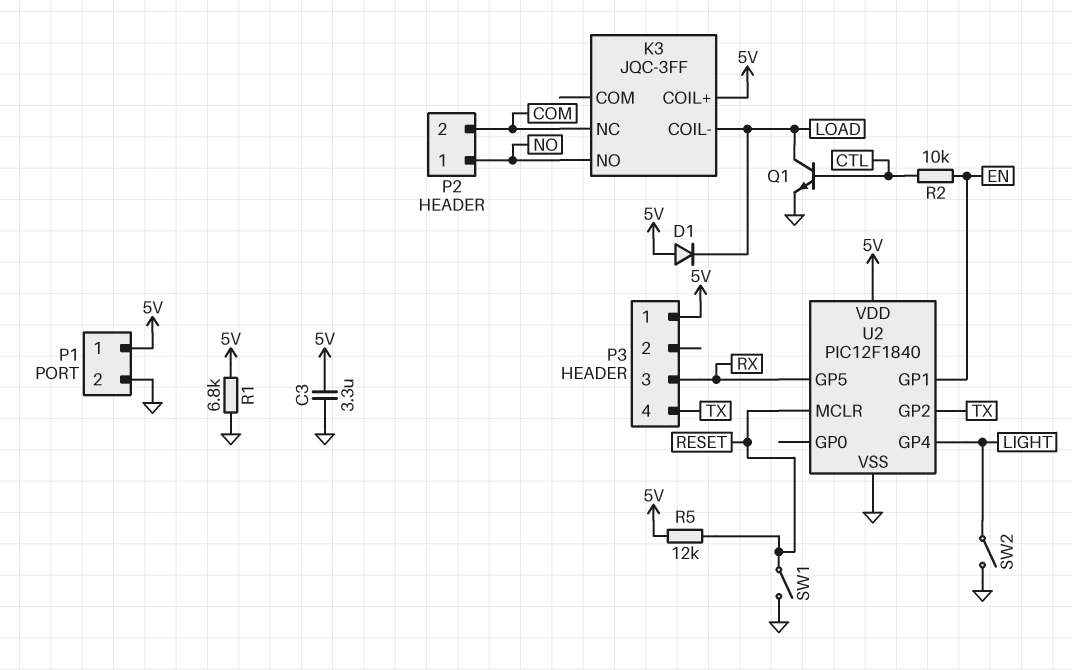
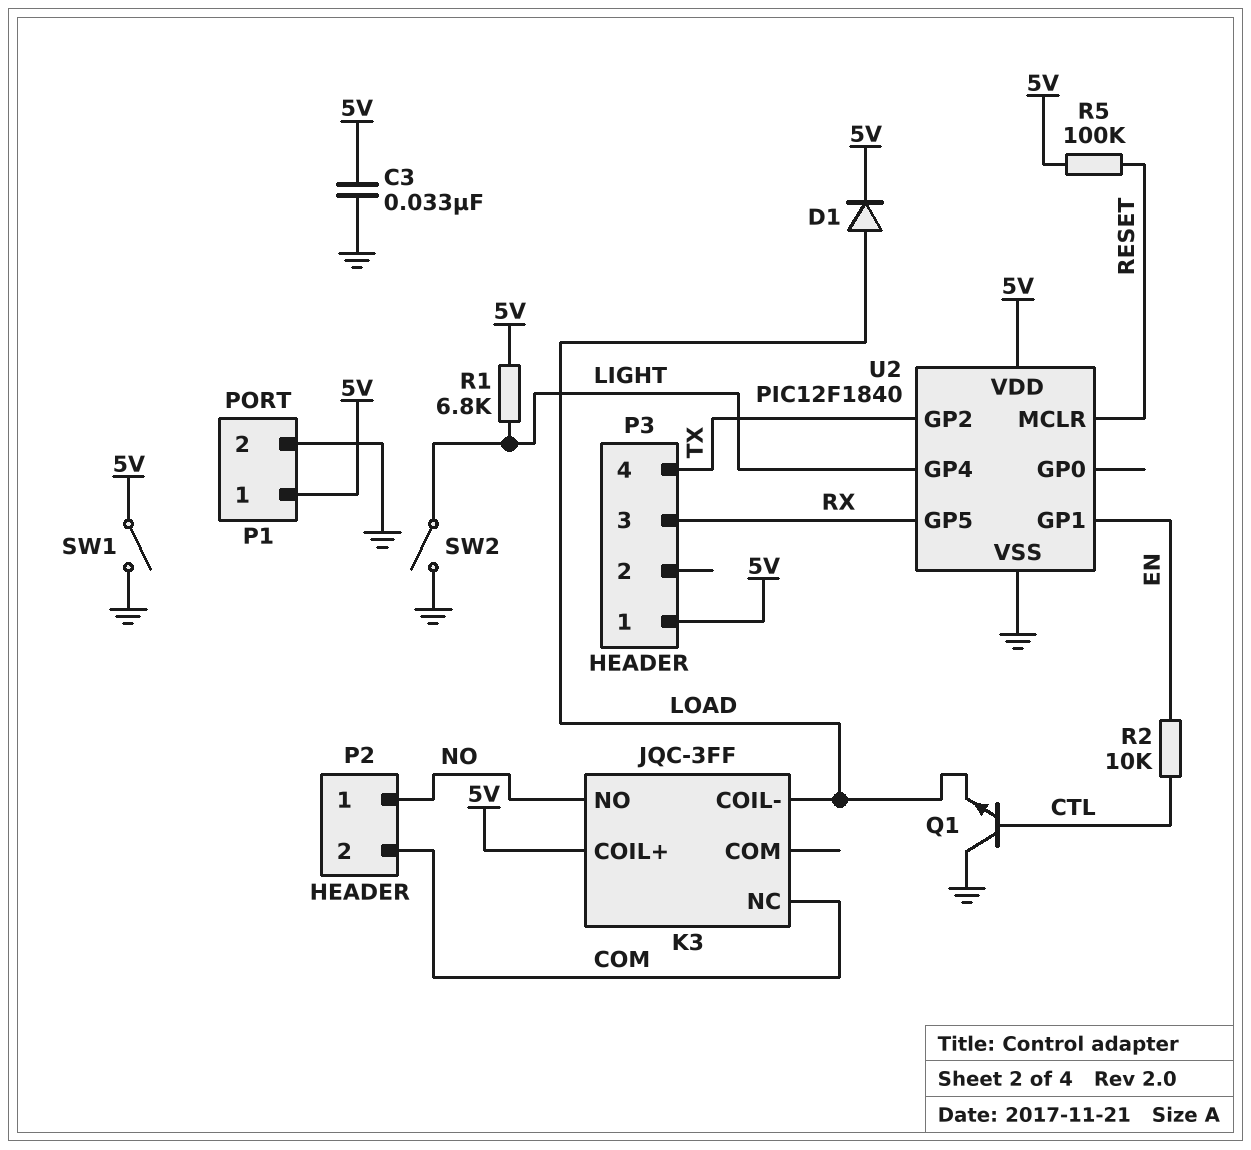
C3: 3.3uF (5V, GND) -> 33nF (5V, GND)
D1: diode (A 5V, K LOAD) -> diode (A LOAD, K 5V)
Q1: NPN (B CTL, C LOAD, E GND) -> NPN (B CTL, C GND, E LOAD)
R1: 6.8k (5V, GND) -> 6.8k (5V, LIGHT)
R5: 12k (5V, RESET) -> 100k (5V, RESET)
SW1: switch (GND, RESET) -> switch (5V, GND)

